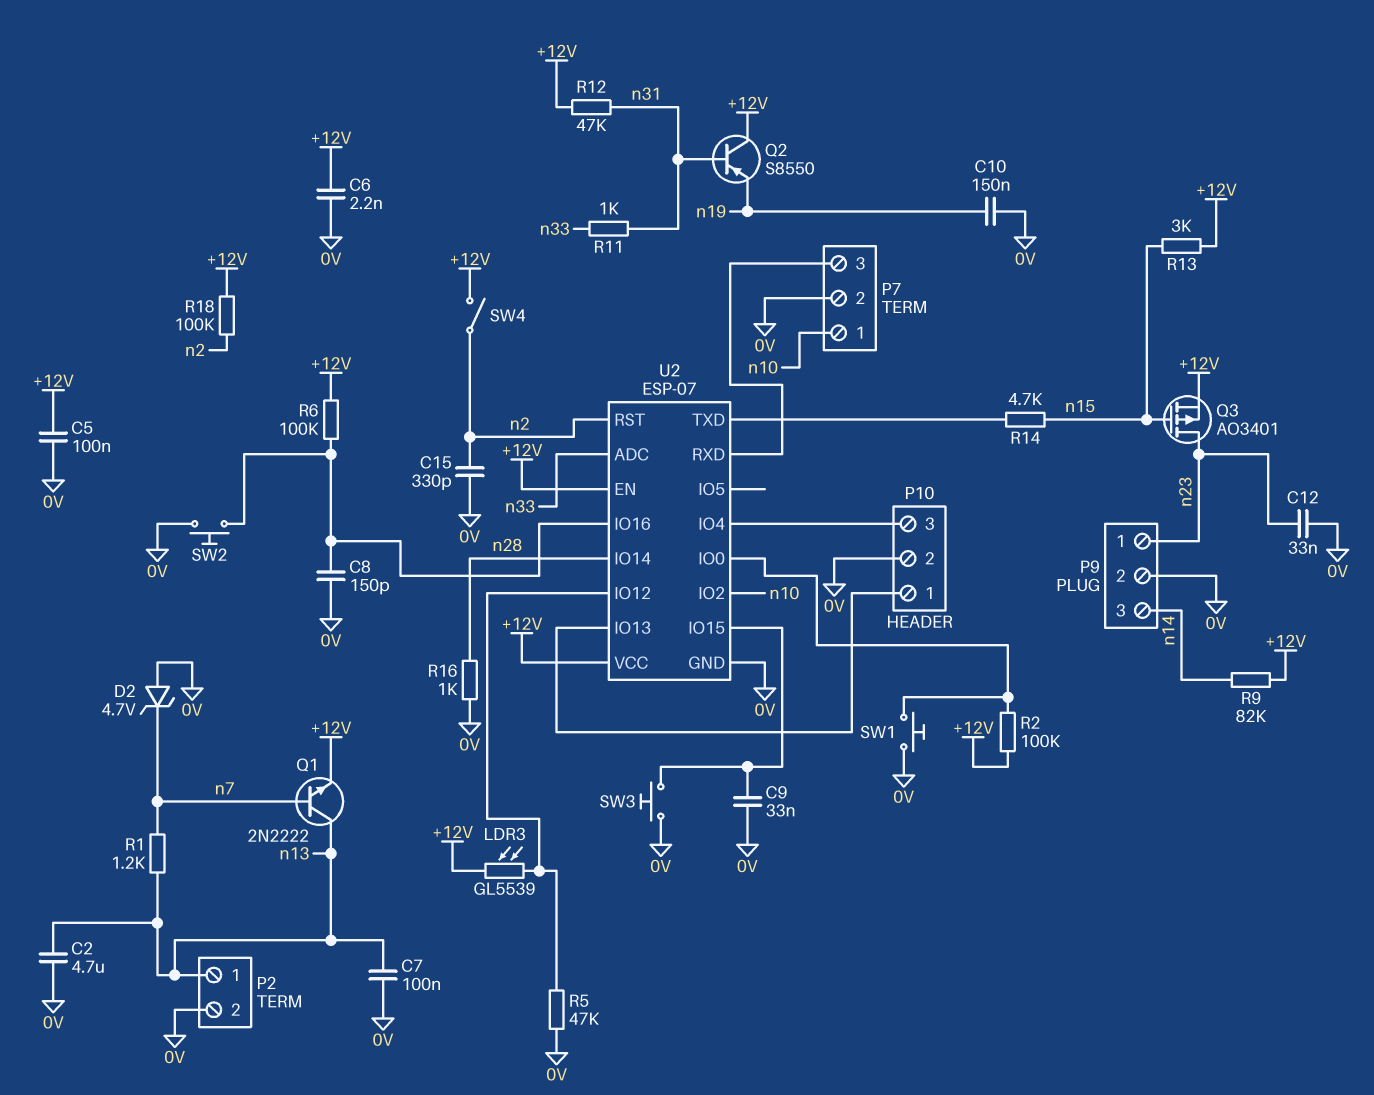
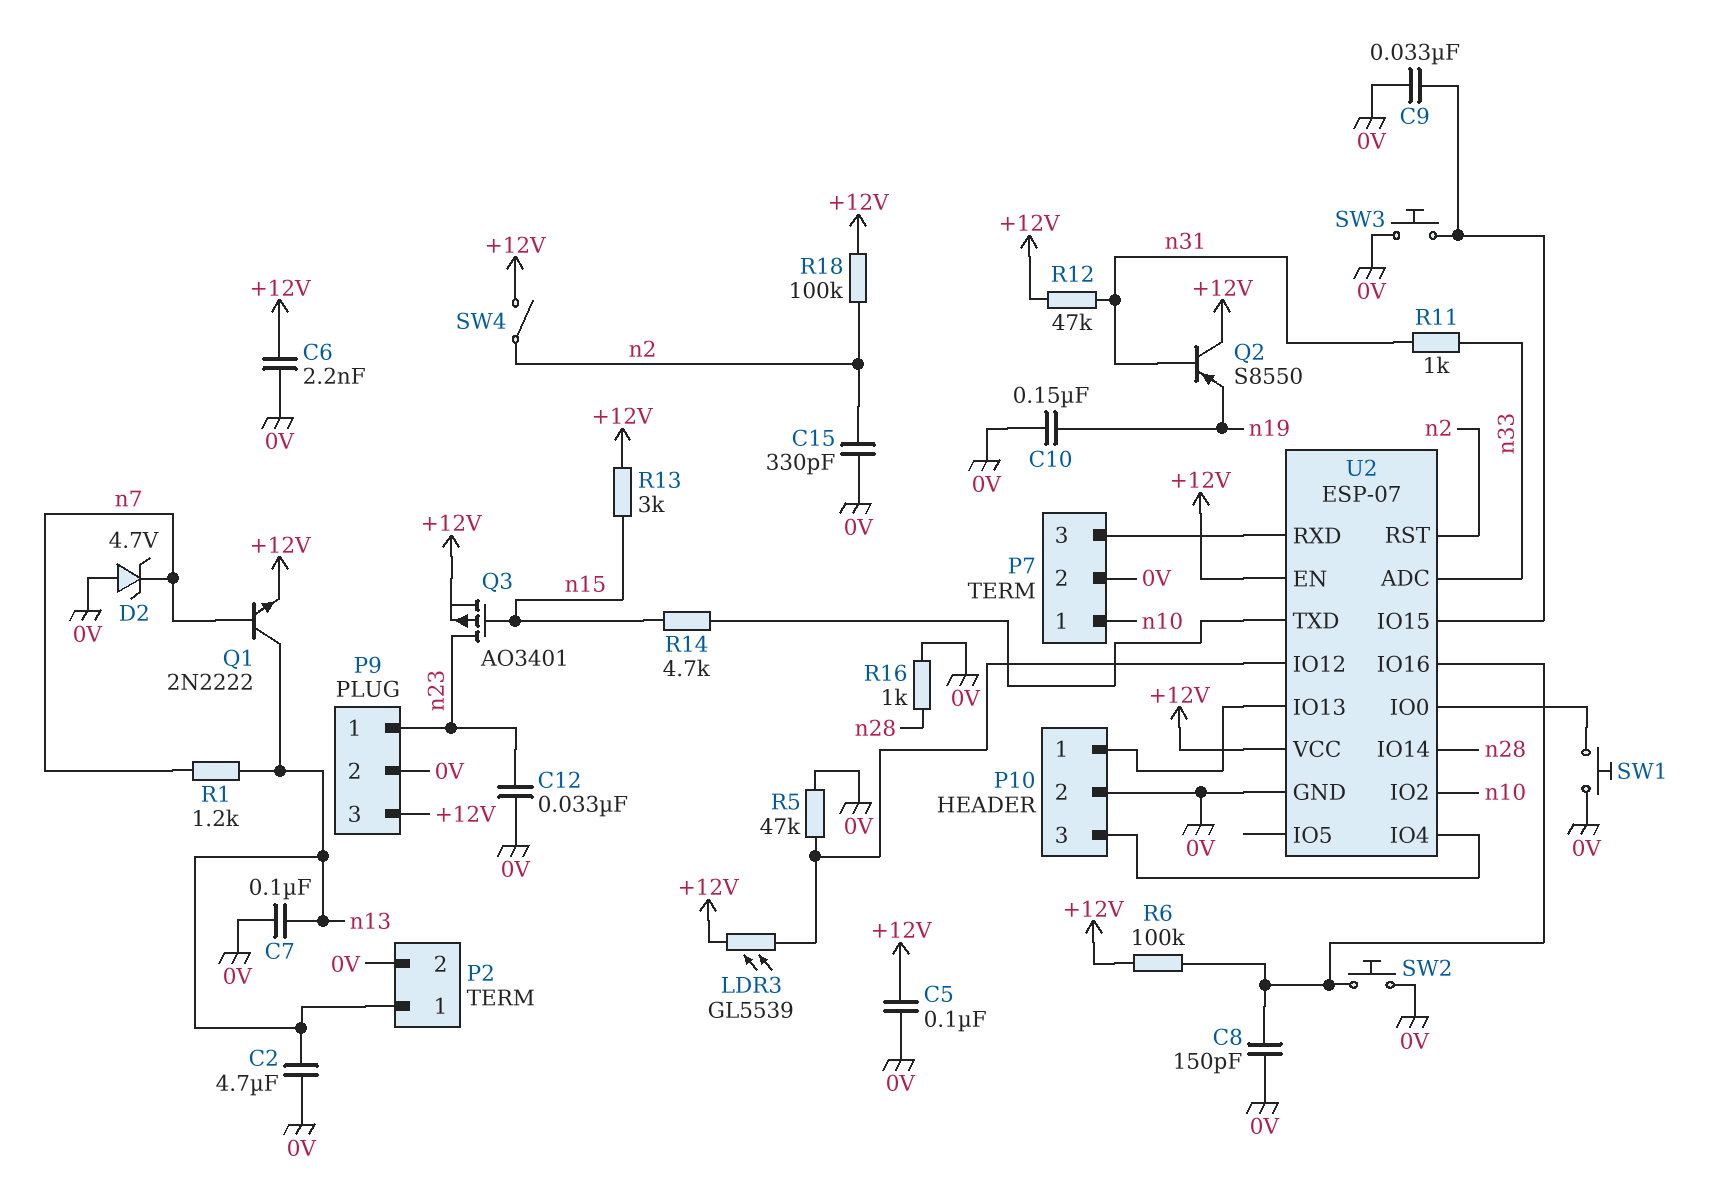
P9 pin 3: n14 -> +12V
R2: 100k (+12V, U2/IO0) -> none
R9: 82k (+12V, n14) -> none

